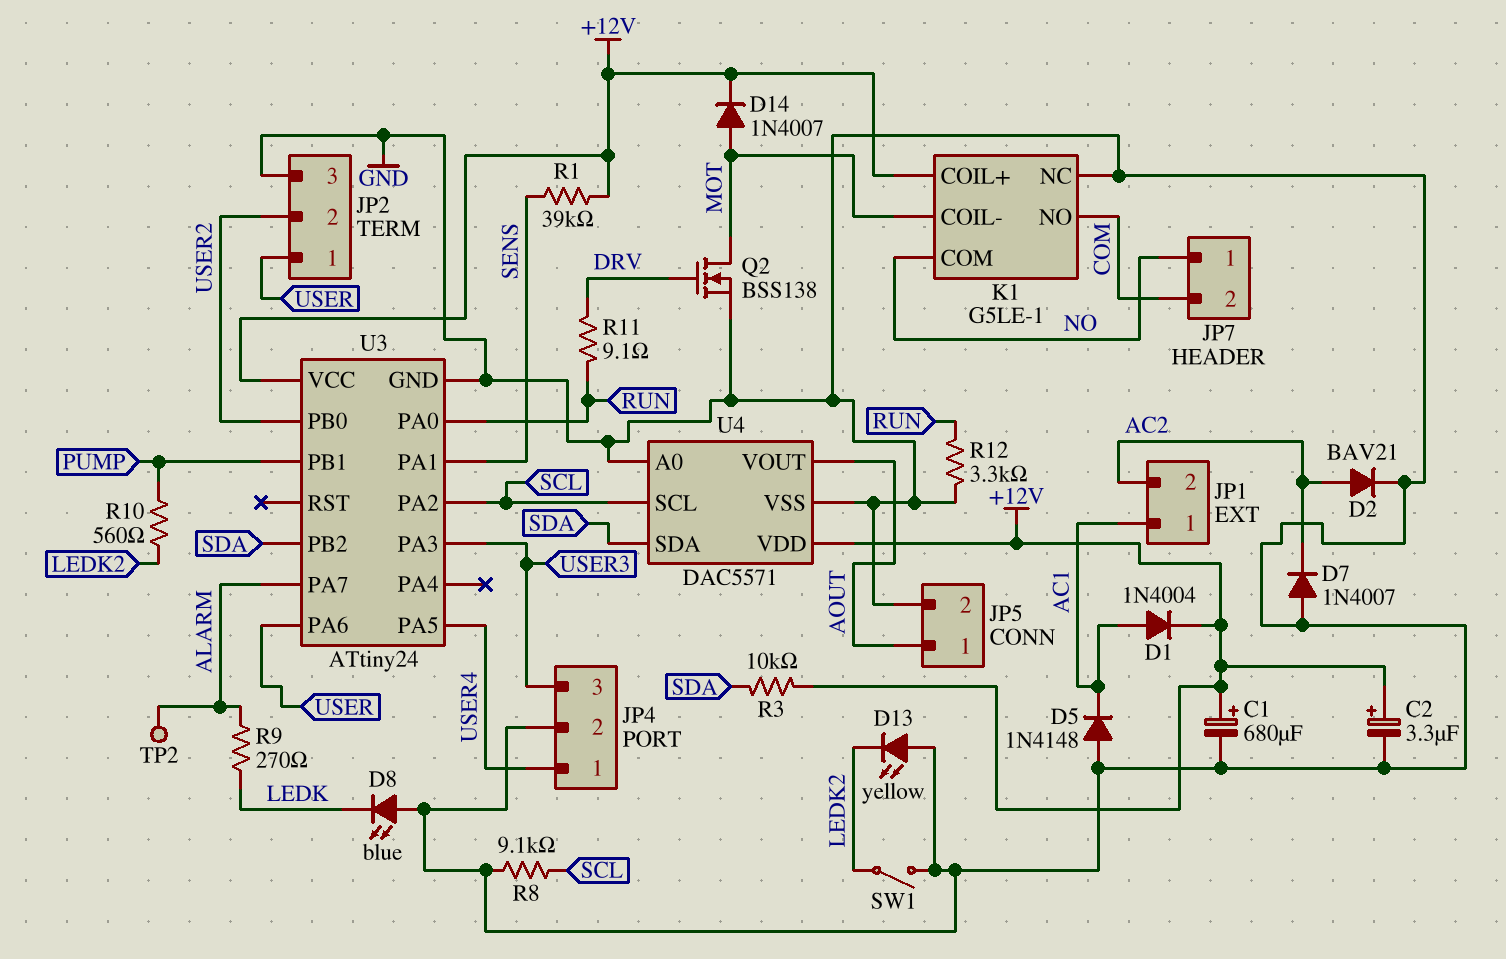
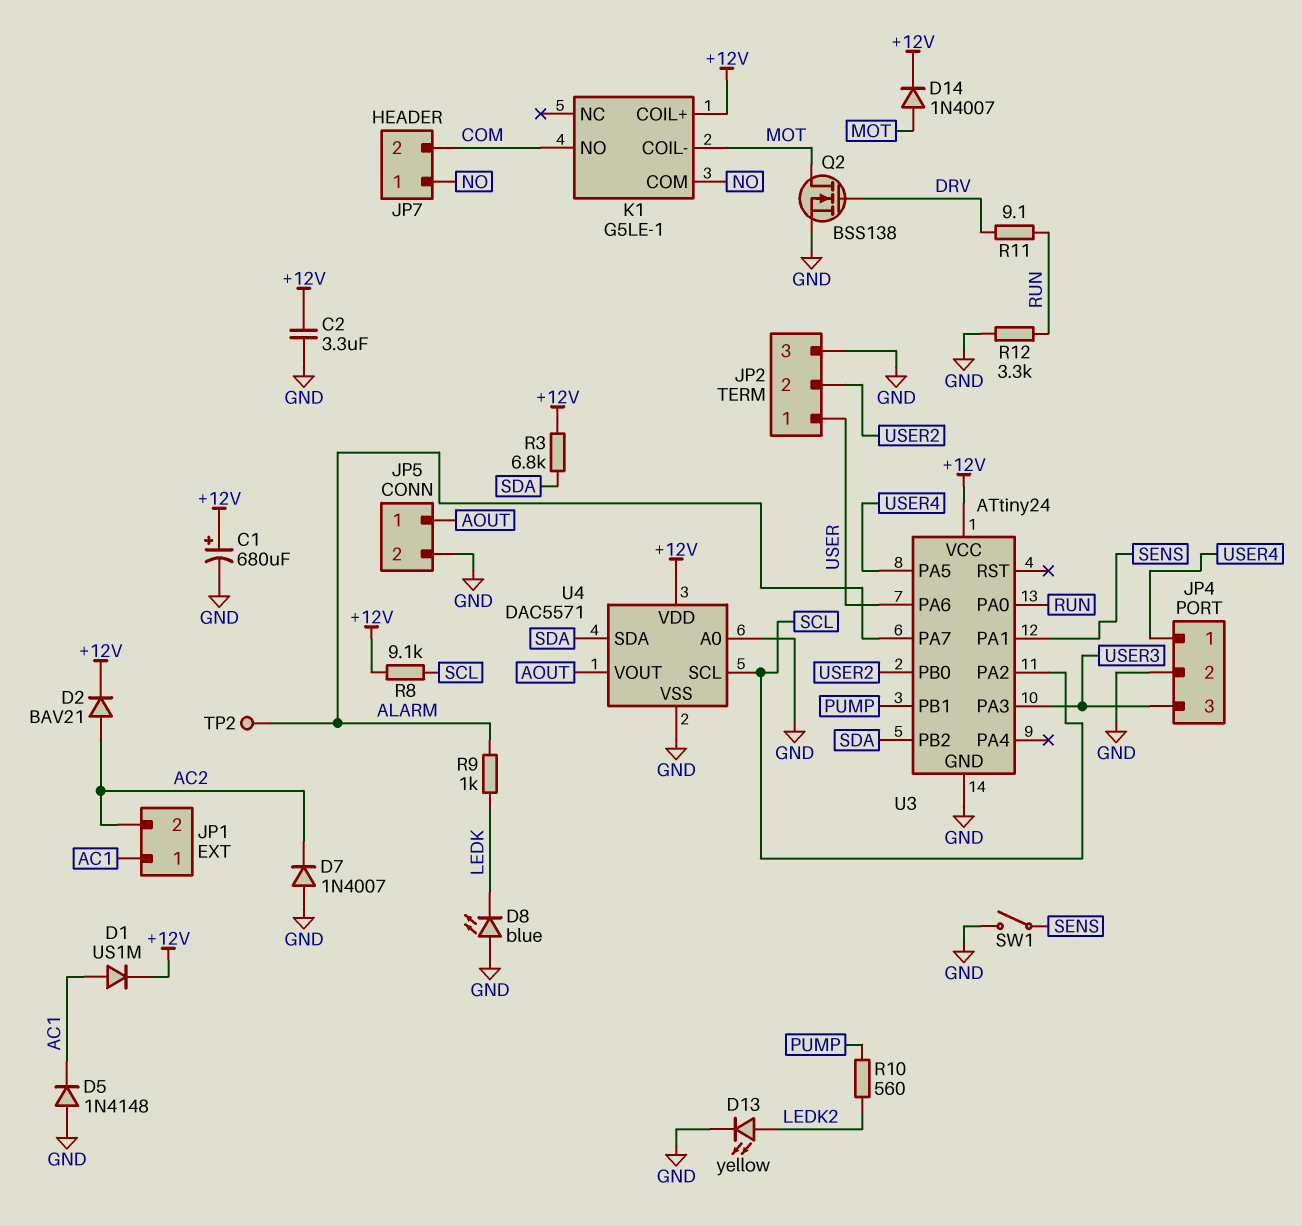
C2: 3.3uF (plus +12V, minus GND) -> 3.3uF (+12V, GND)
D1: diode 1N4004 (A AC1, K +12V) -> diode US1M (A AC1, K +12V)
D2: diode BAV21 (A AC2, K GND) -> diode BAV21 (A AC2, K +12V)
D13: LED yellow (A GND, K LEDK2) -> LED yellow (A LEDK2, K GND)
K1 pin NC: GND -> none
R1: 39k (+12V, SENS) -> none
R3: 10k (+12V, SDA) -> 6.8k (+12V, SDA)
R8: 9.1k (GND, SCL) -> 9.1k (+12V, SCL)
R9: 270 (ALARM, LEDK) -> 1k (ALARM, LEDK)
SW1: switch (GND, LEDK2) -> switch (GND, SENS)

